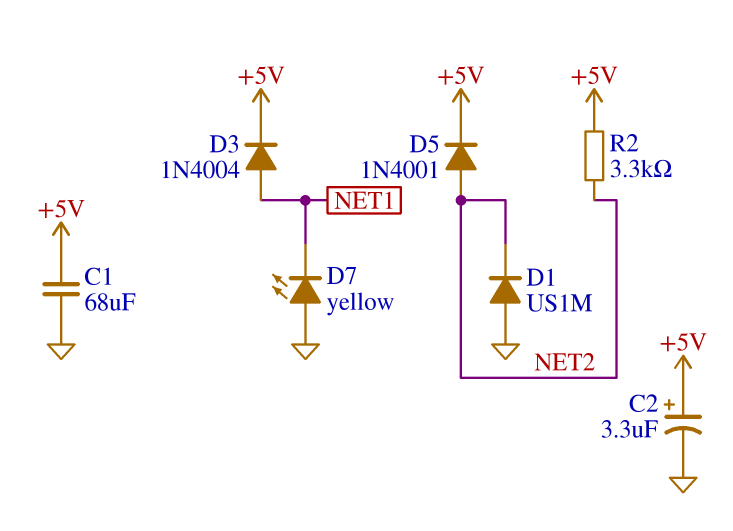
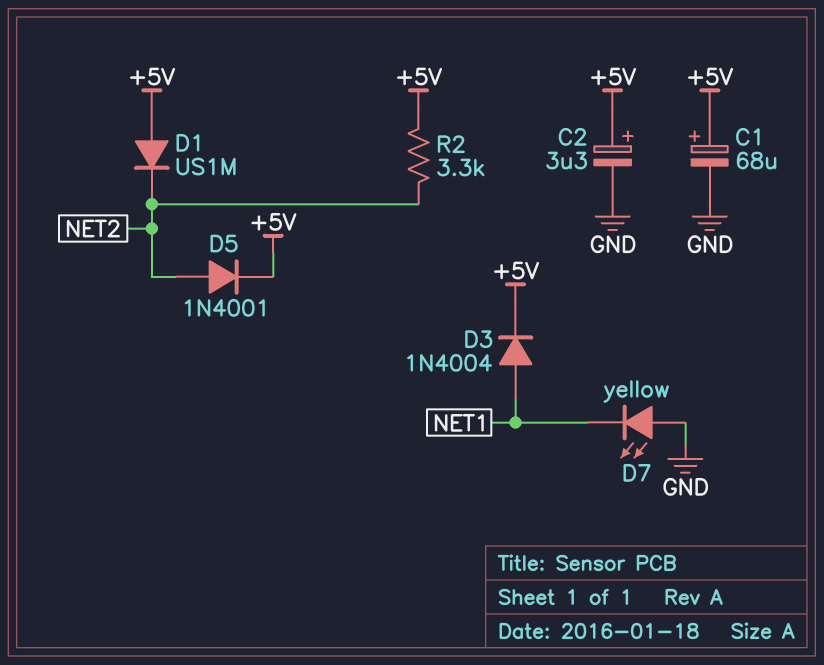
C1: 68uF (+5V, GND) -> 68uF (plus +5V, minus GND)
D1: diode US1M (A GND, K NET2) -> diode US1M (A +5V, K NET2)

